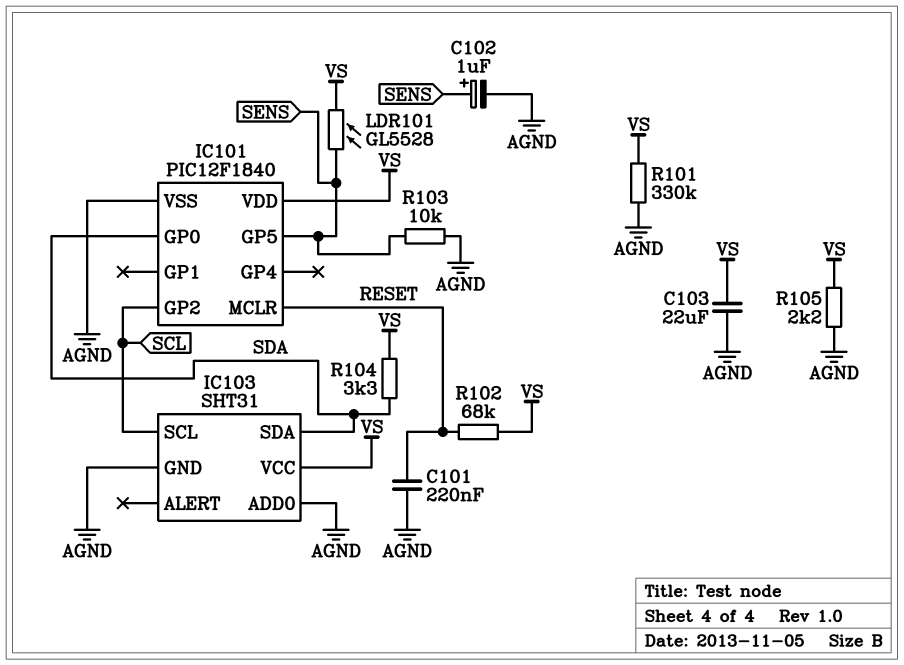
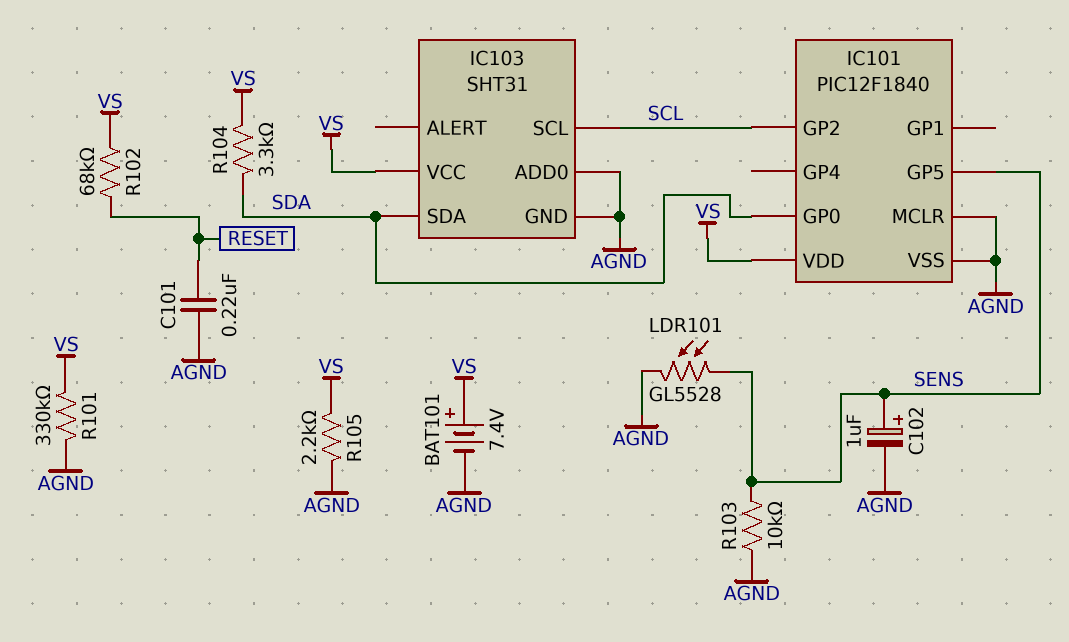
BAT101: none -> 7.4V (plus VS, minus AGND)
C103: 22uF (AGND, VS) -> none
IC101 pin MCLR: RESET -> AGND
LDR101: GL5528 (SENS, VS) -> GL5528 (AGND, SENS)

